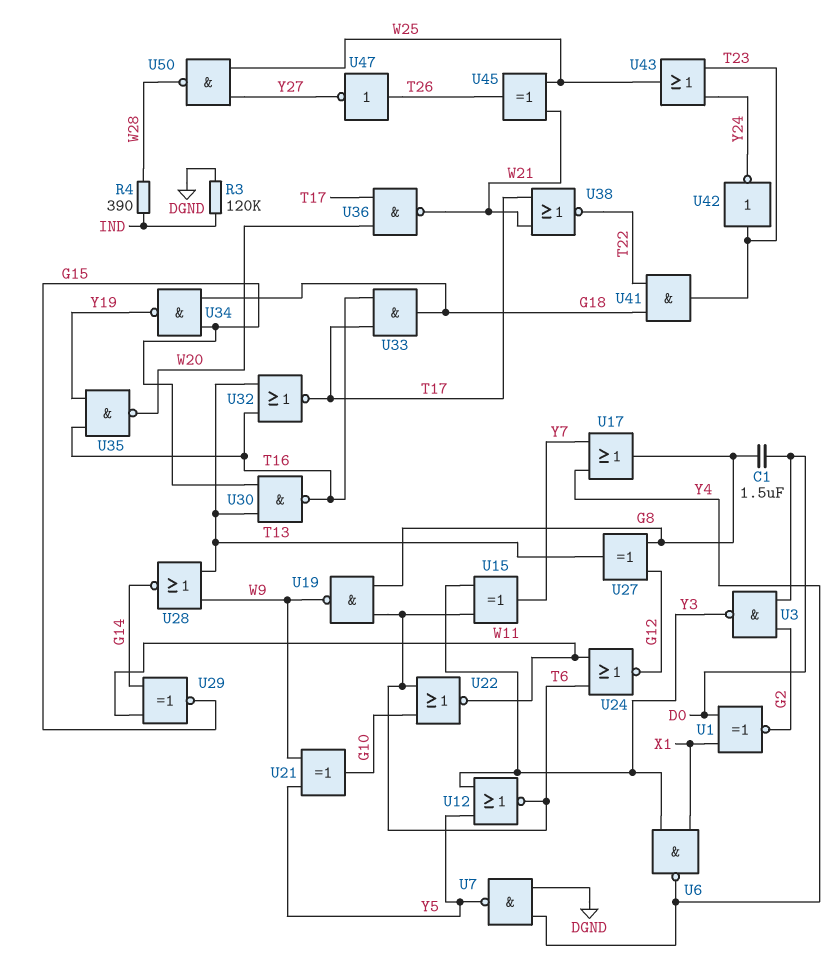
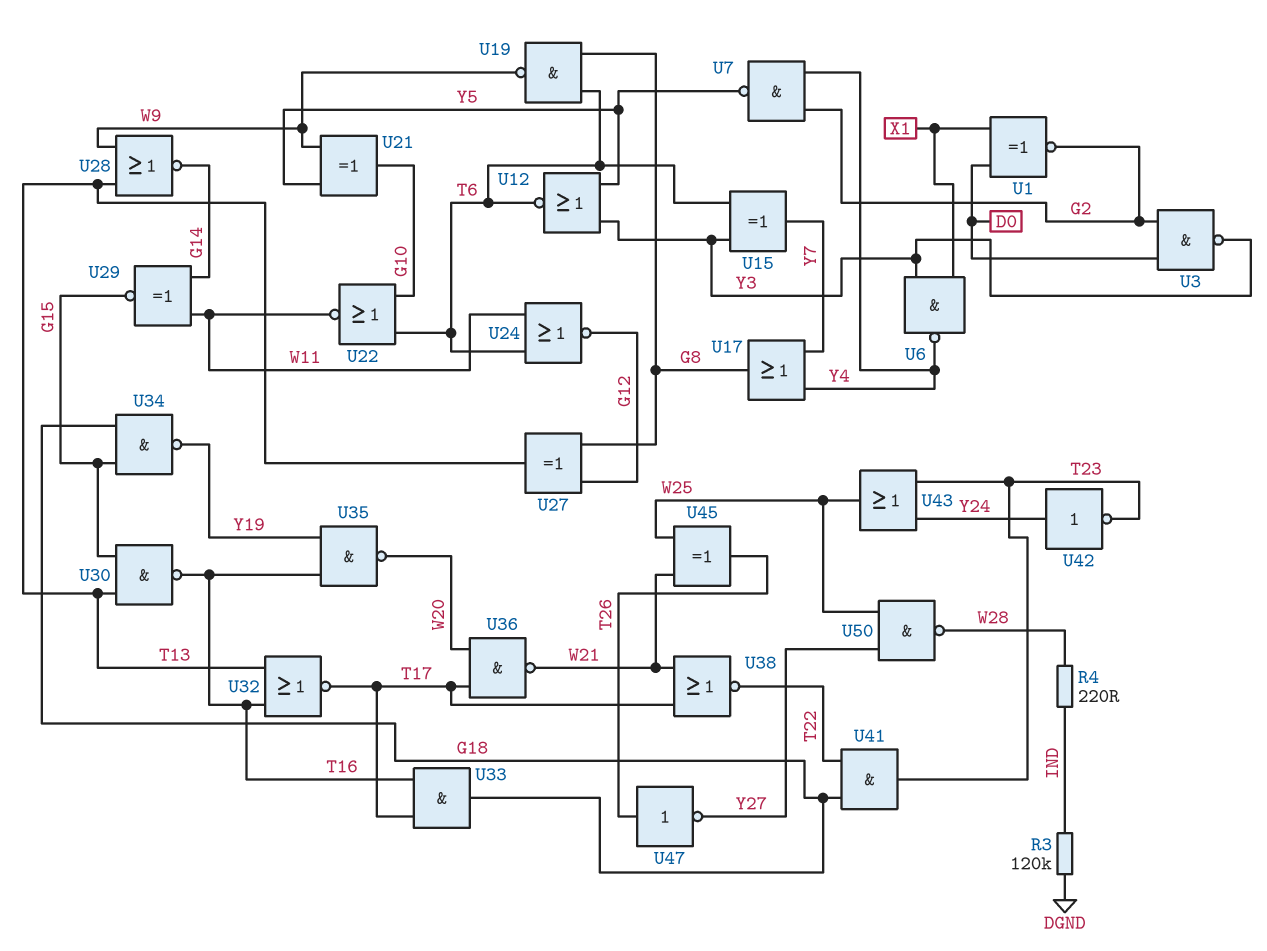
C1: 1.5uF (D0, G8) -> none
R4: 390 (IND, W28) -> 220 (IND, W28)
U7: NAND (in DGND, in Y4, out Y5) -> NAND (in G2, in Y4, out Y5)
U42: NOT (in T23, out Y24) -> NOT (in Y24, out T23)

